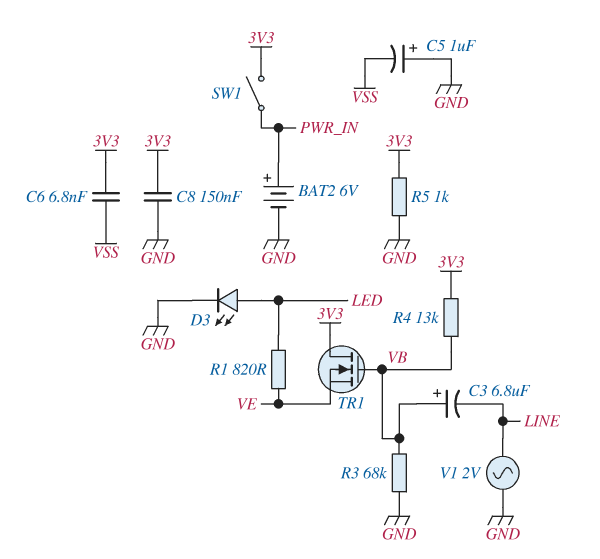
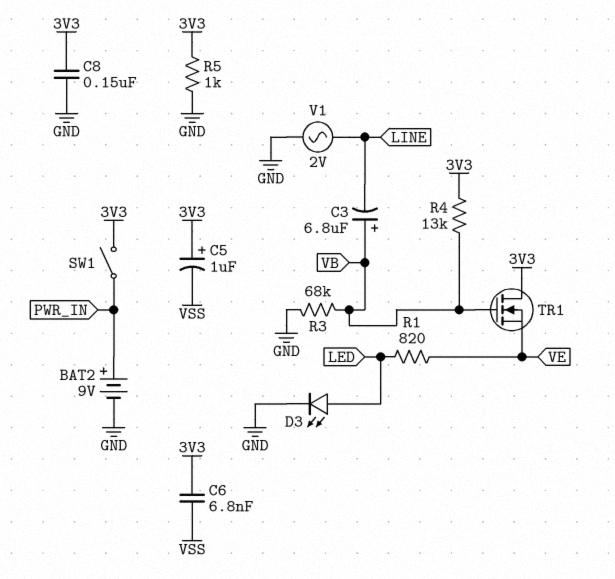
BAT2: 6V (plus PWR_IN, minus GND) -> 9V (plus PWR_IN, minus GND)
C5: 1uF (plus GND, minus VSS) -> 1uF (plus 3V3, minus VSS)

